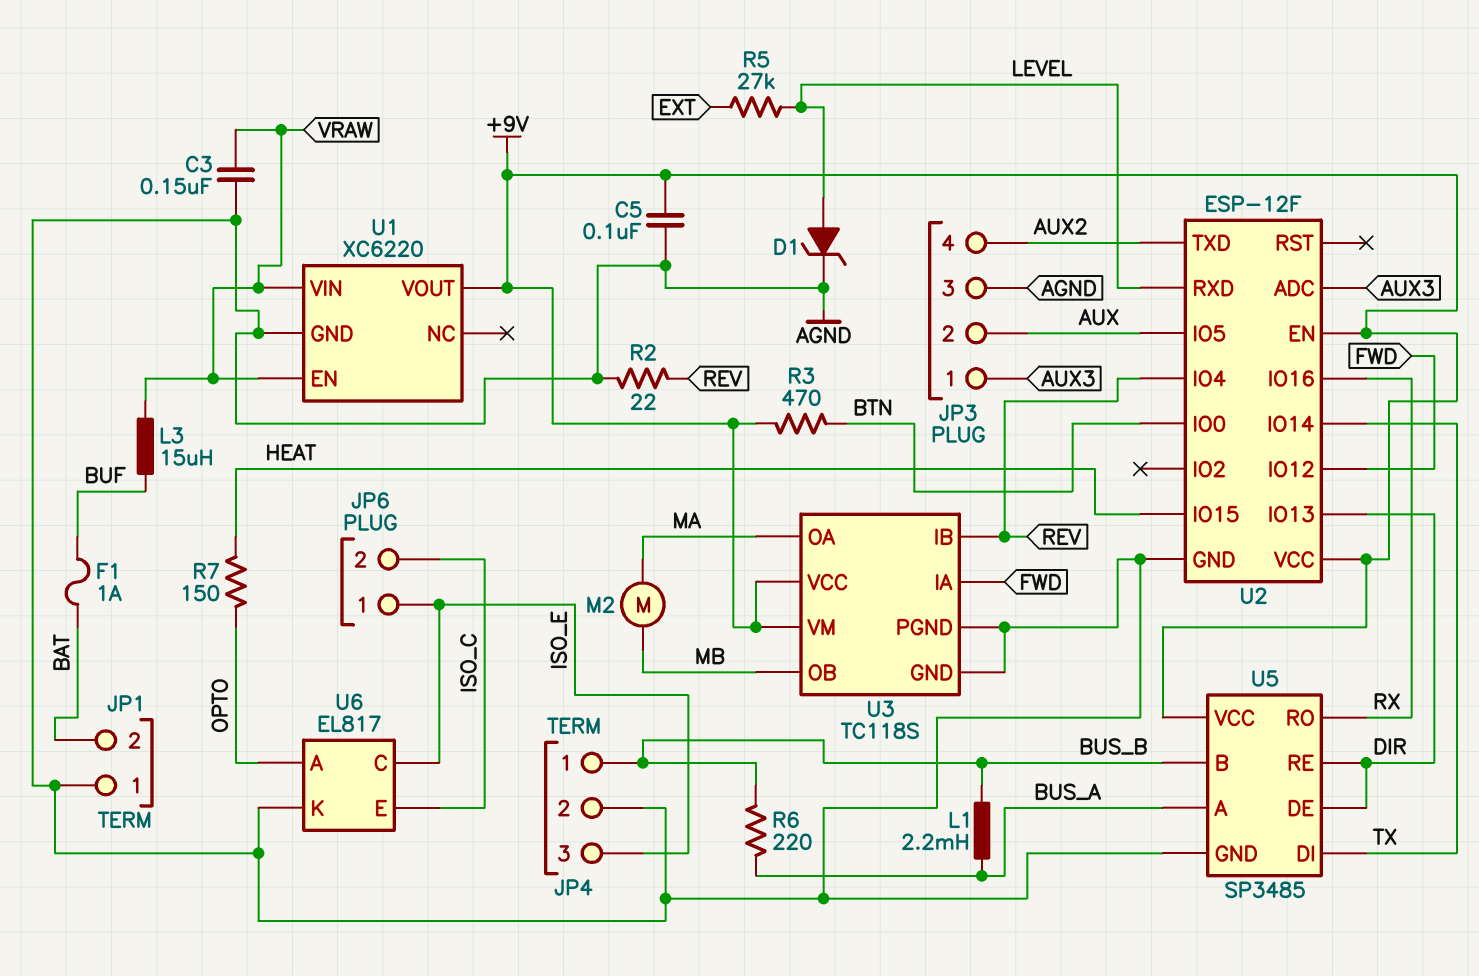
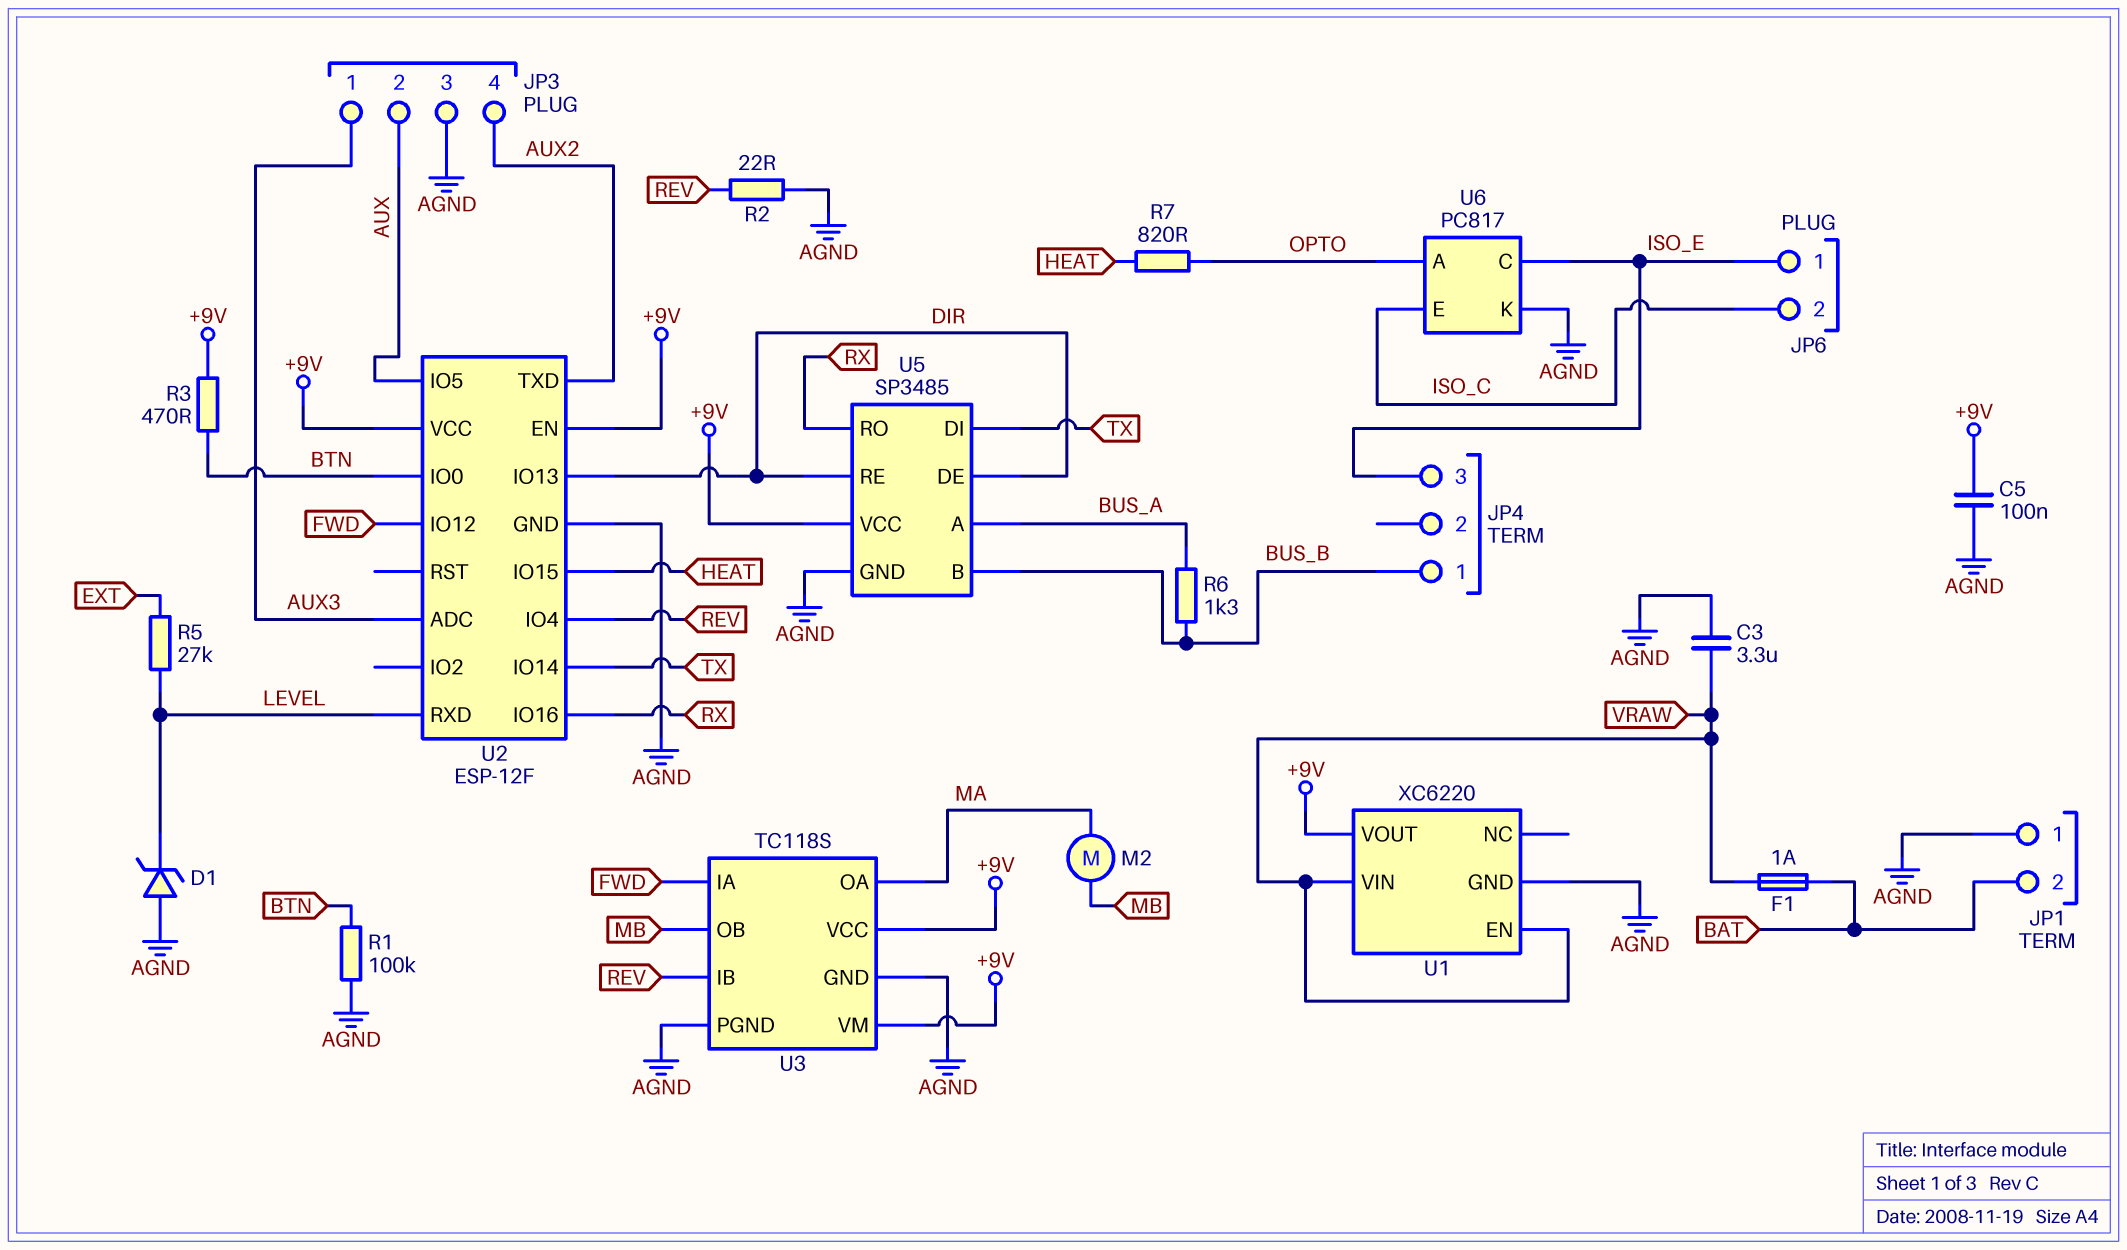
C3: 150nF (AGND, VRAW) -> 3.3uF (AGND, VRAW)
D1: zener (A LEVEL, K AGND) -> zener (A AGND, K LEVEL)
F1: 1A (BAT, BUF) -> 1A (BAT, VRAW)
JP4 pin 2: AGND -> none
L1: 2.2mH (BUS_A, BUS_B) -> none
L3: 15uH (BUF, VRAW) -> none
R1: none -> 100k (AGND, BTN)
R6: 220 (BUS_A, BUS_B) -> 1.3k (BUS_A, BUS_B)
R7: 150 (HEAT, OPTO) -> 820 (HEAT, OPTO)
U6: EL817 -> PC817

